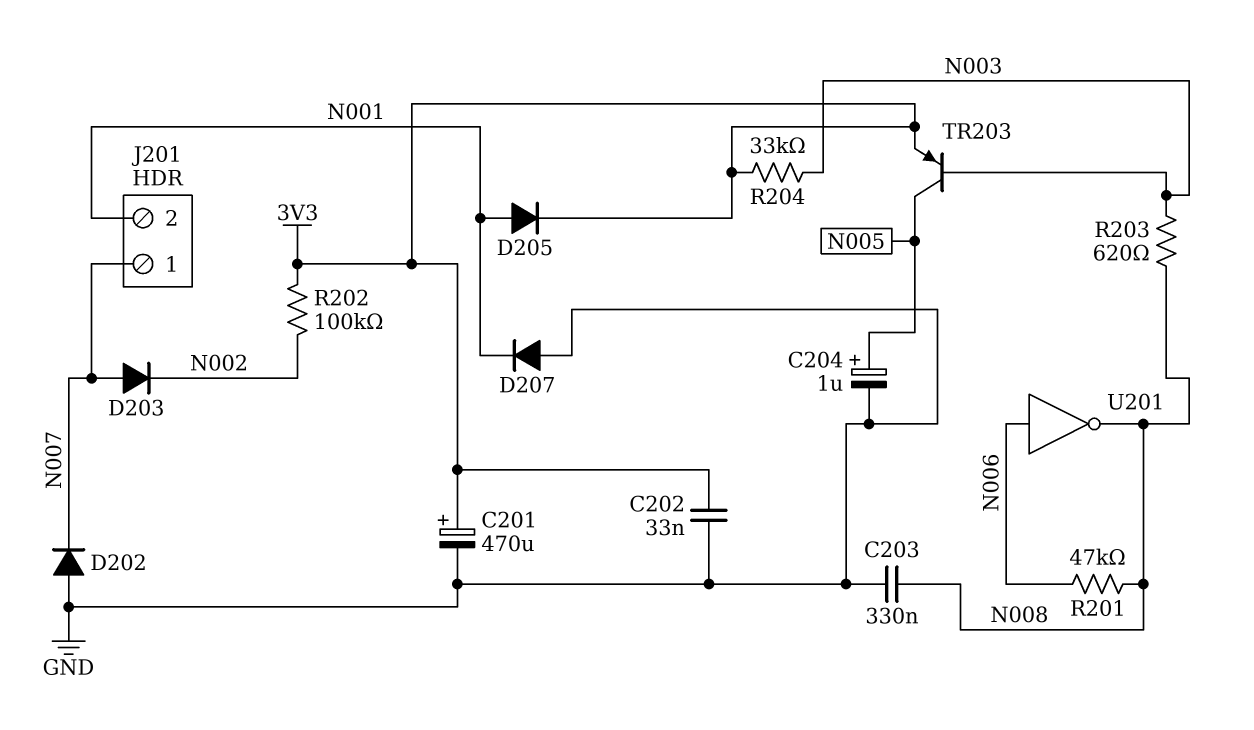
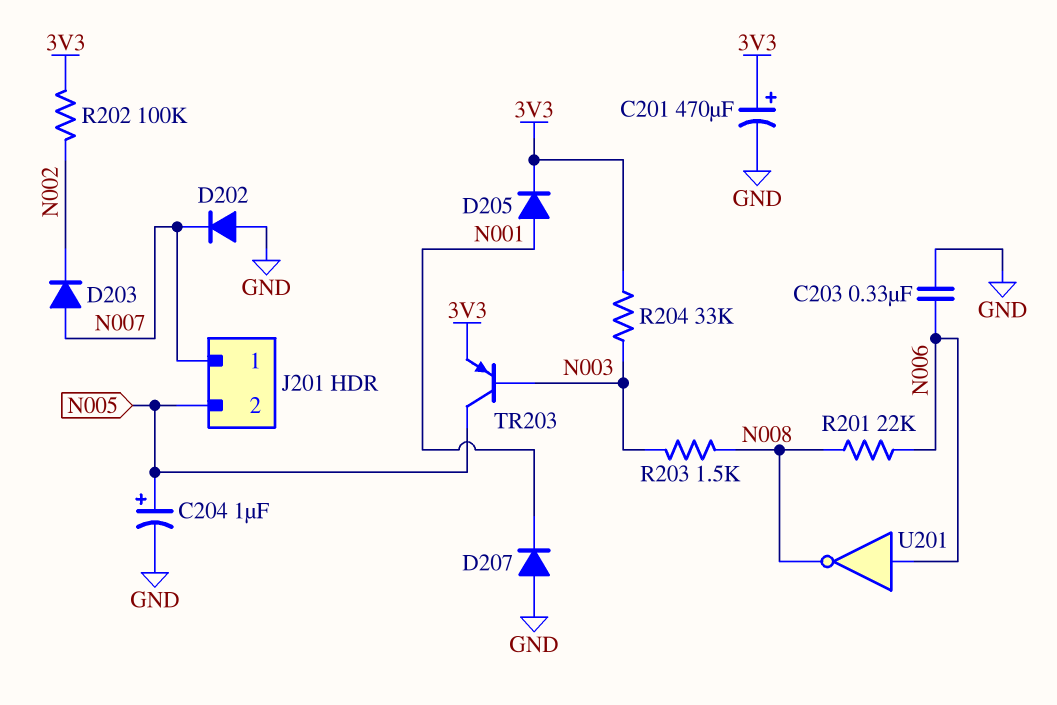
C202: 33nF (3V3, GND) -> none
C203: 330nF (GND, N008) -> 330nF (GND, N006)
J201 pin 2: N001 -> N005
R201: 47k (N006, N008) -> 22k (N006, N008)
R203: 620 (N003, N008) -> 1.5k (N003, N008)

